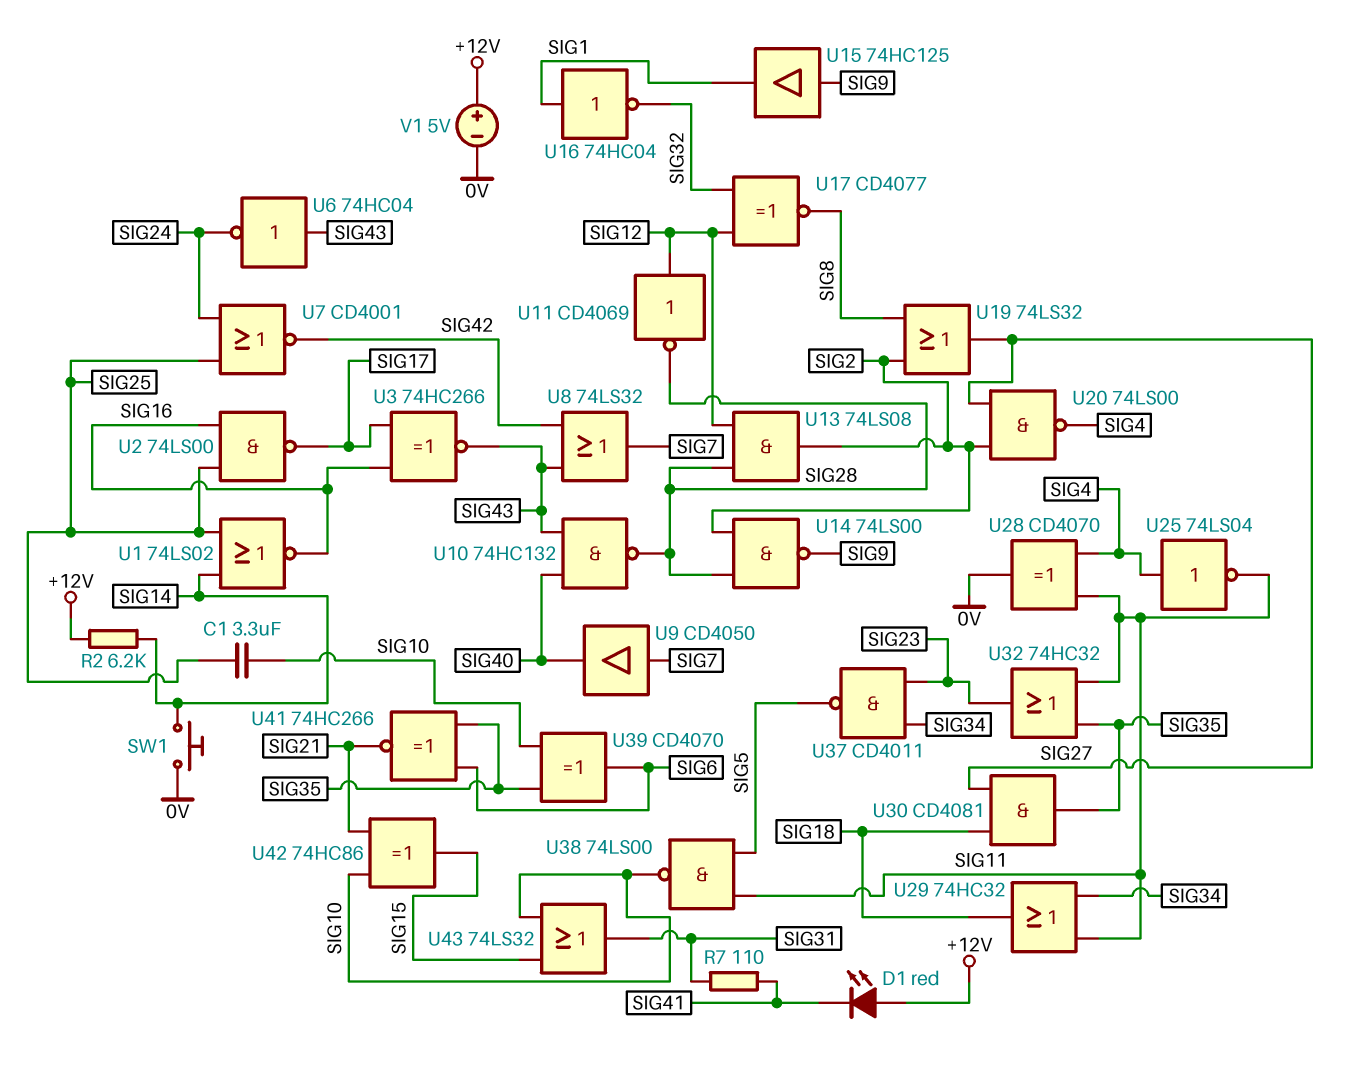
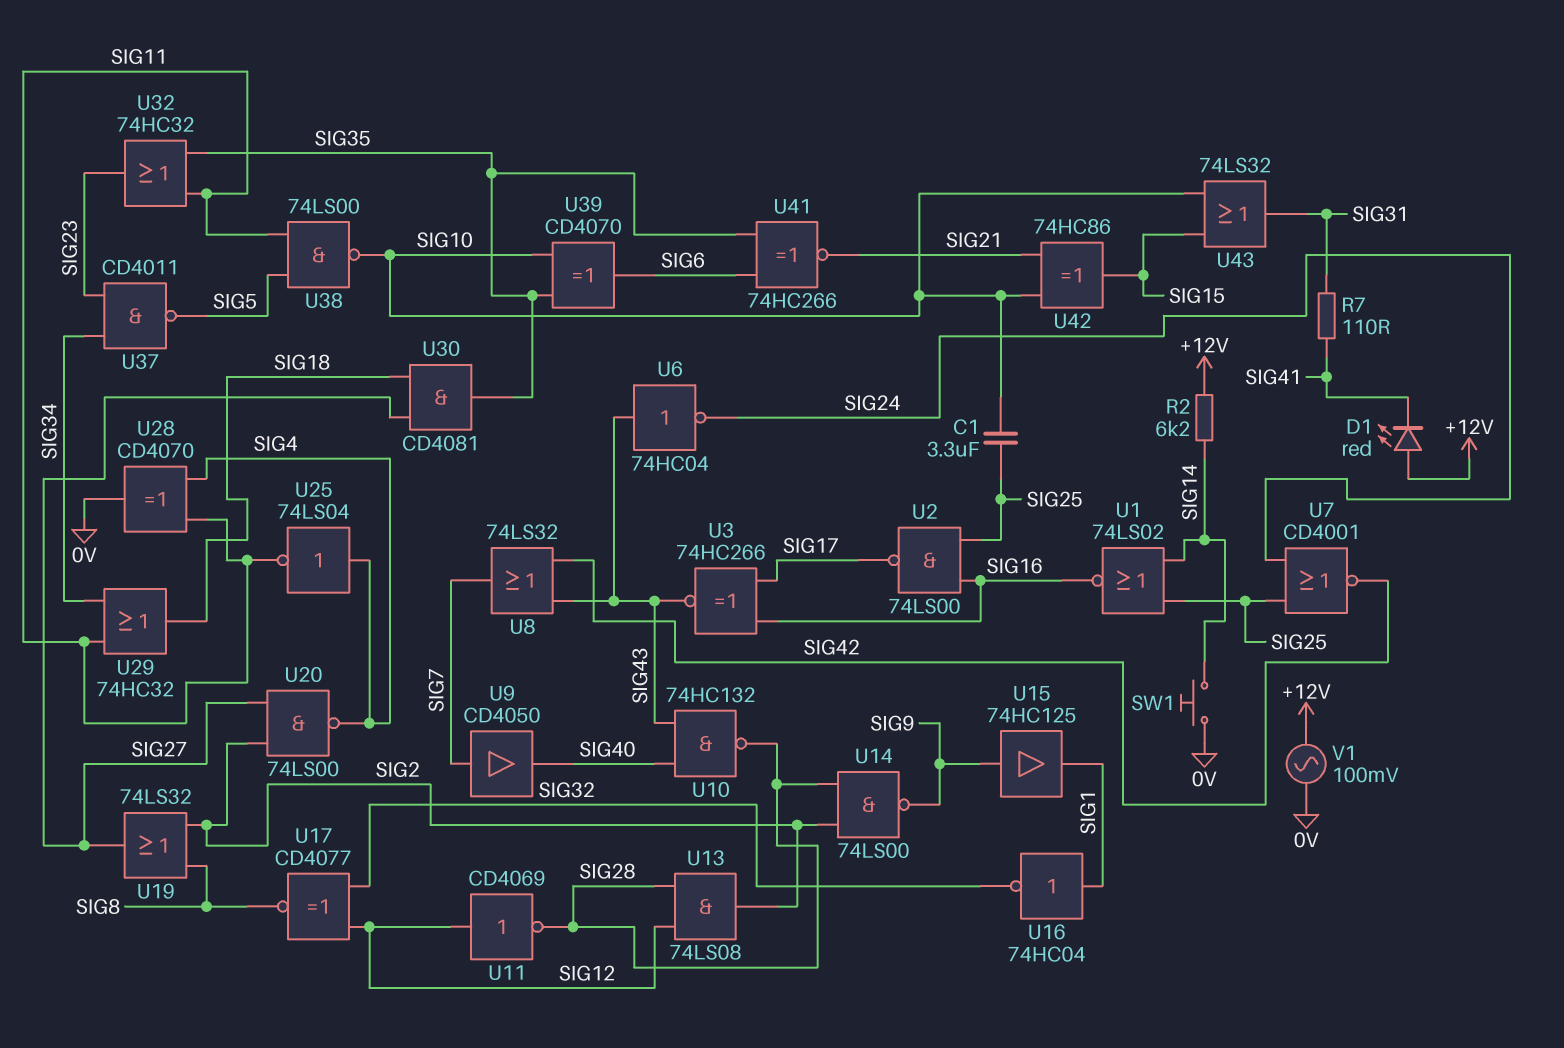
V1: 5V (plus +12V, minus 0V) -> AC 100mV (+12V, 0V)

